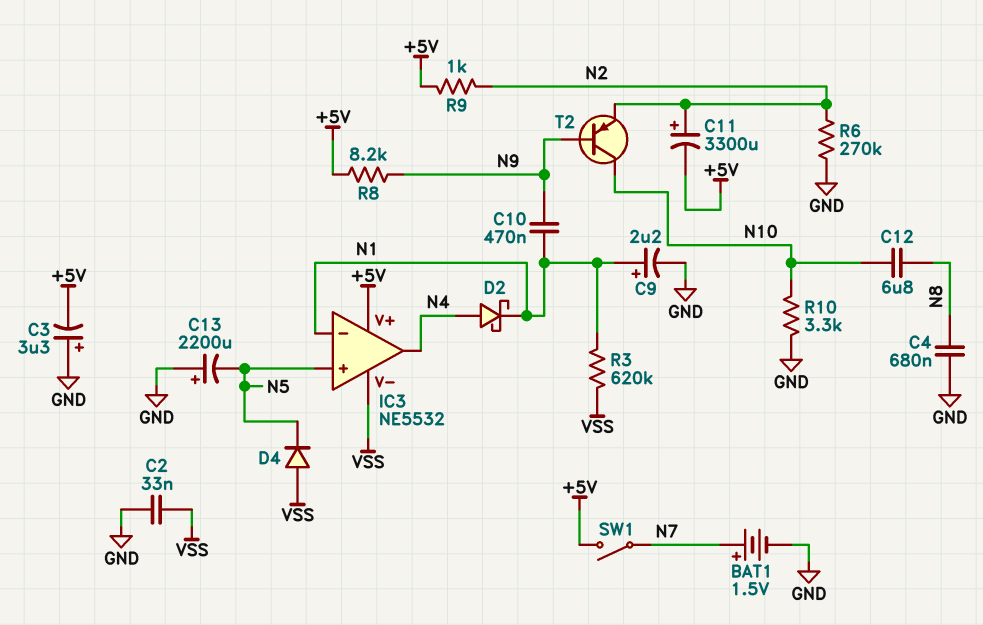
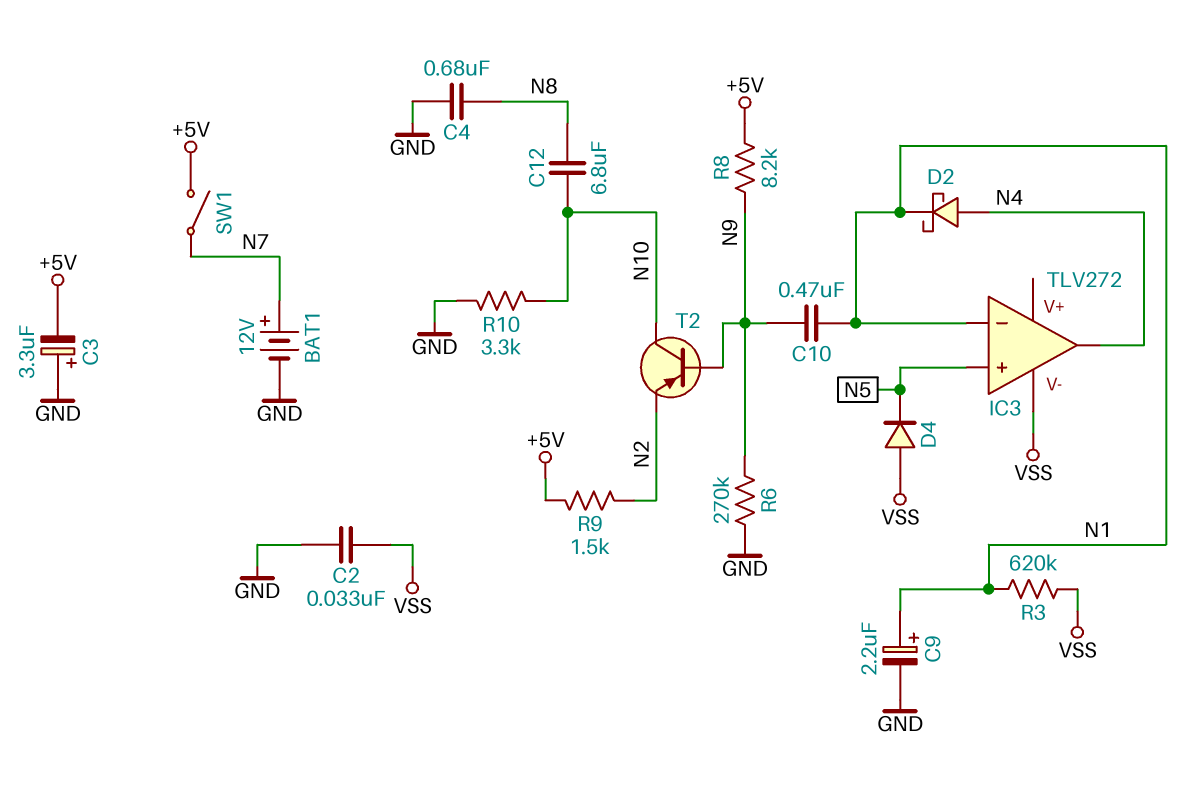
BAT1: 1.5V (plus N7, minus GND) -> 12V (plus N7, minus GND)
C11: 3300uF (plus N2, minus +5V) -> none
C13: 2200uF (plus GND, minus N5) -> none
IC3: NE5532 -> TLV272
IC3 pin V+: +5V -> none
R6: 270k (GND, N2) -> 270k (GND, N9)
R9: 1k (+5V, N2) -> 1.5k (+5V, N2)

